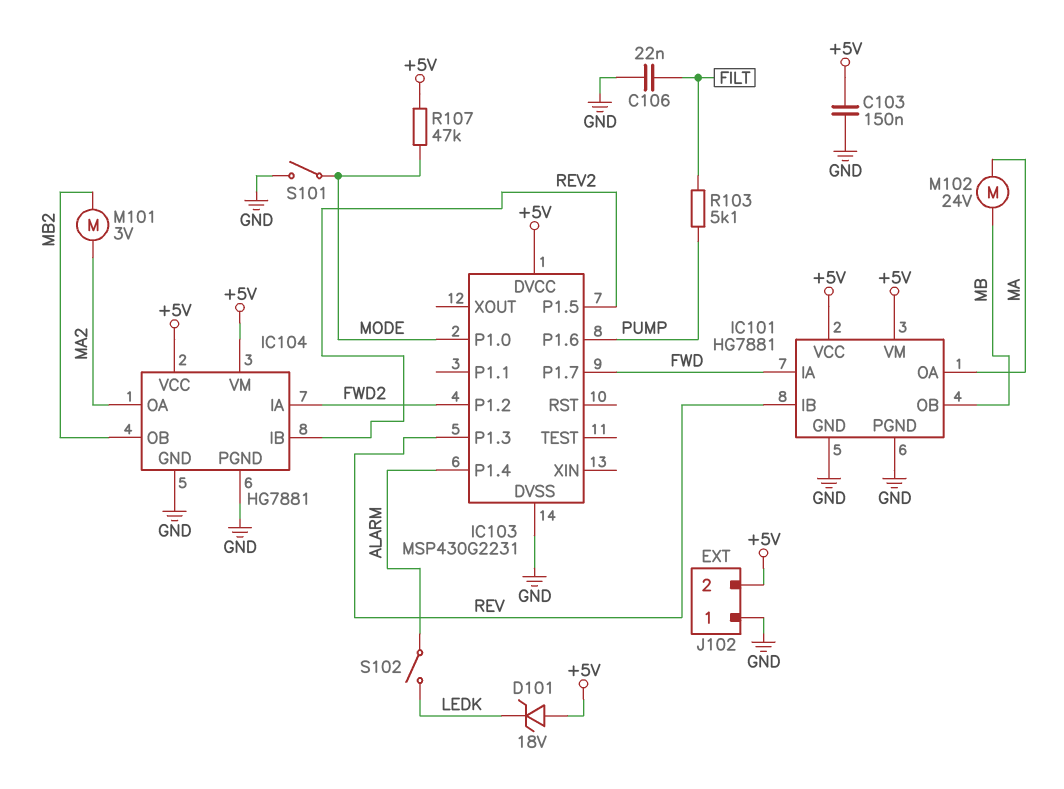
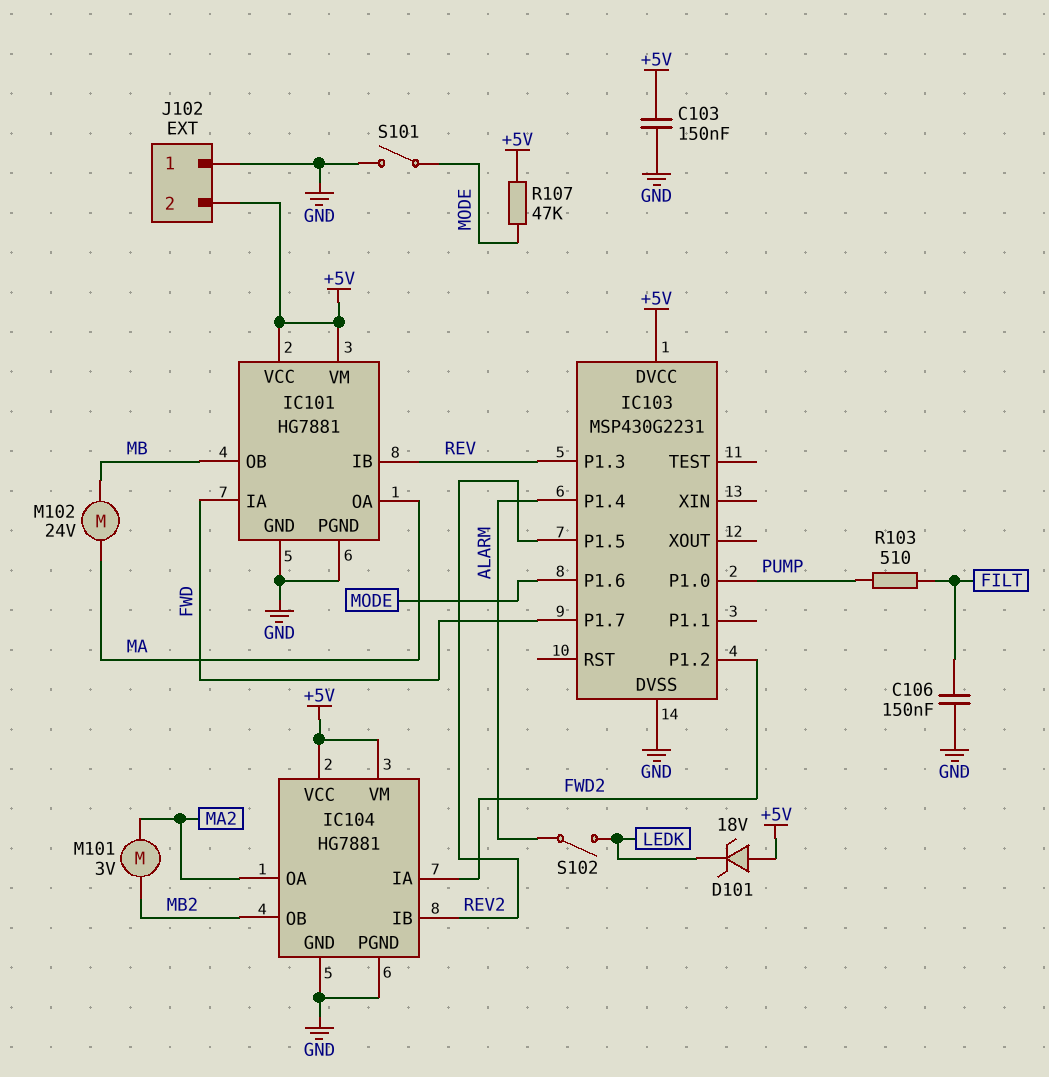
C106: 22nF (FILT, GND) -> 150nF (FILT, GND)
IC103 pin P1.0: MODE -> PUMP
IC103 pin P1.6: PUMP -> MODE
R103: 5.1k (FILT, PUMP) -> 510 (FILT, PUMP)

